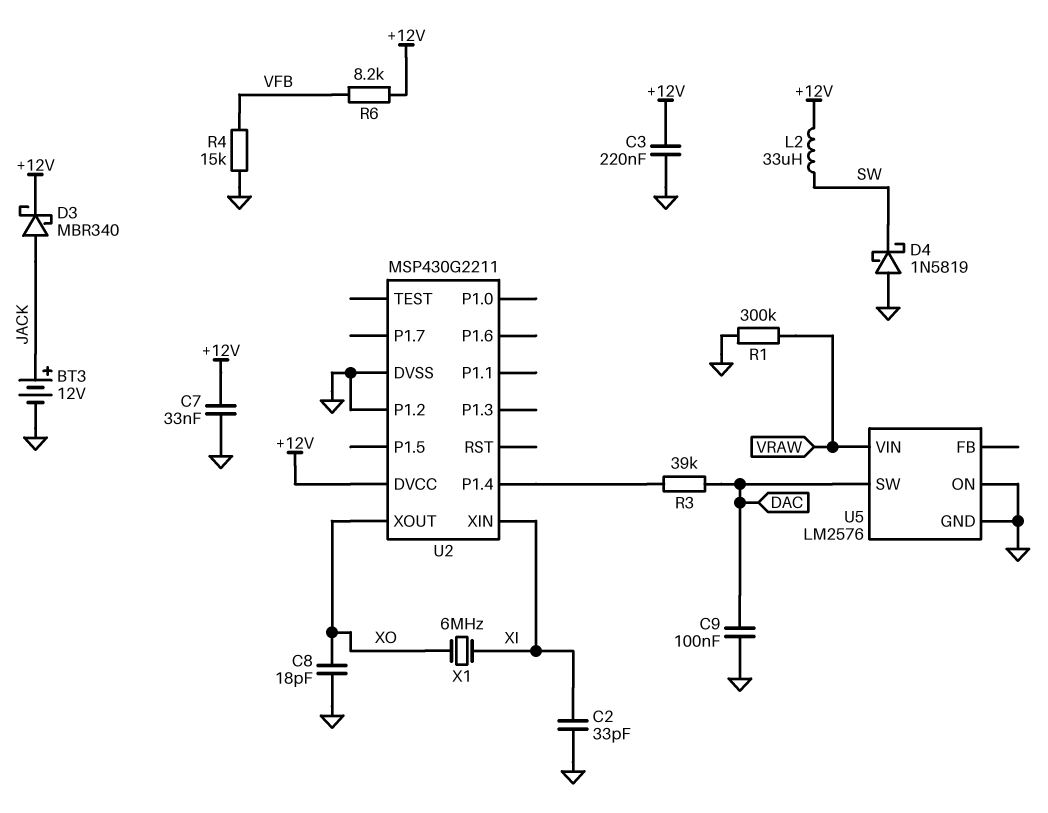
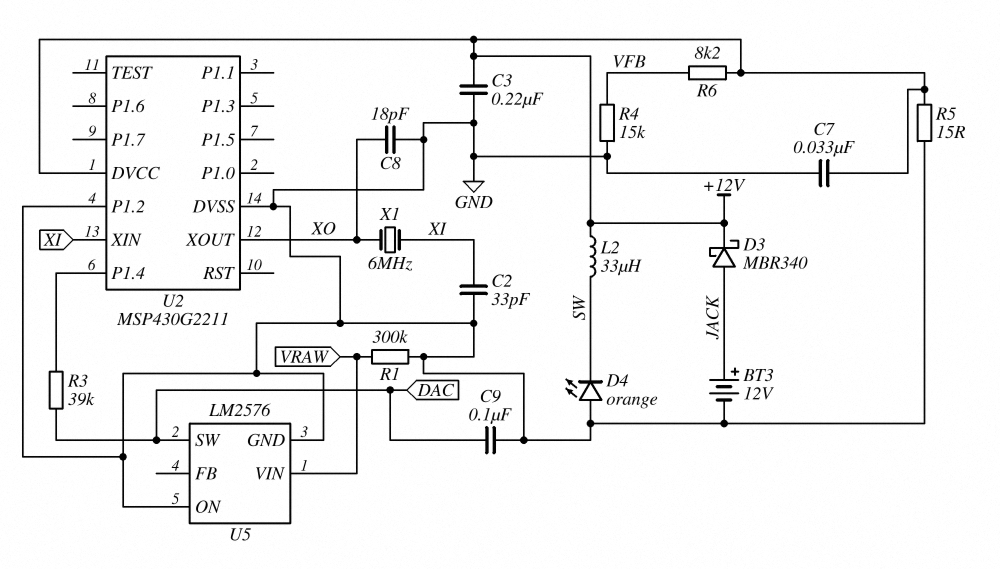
D4: schottky 1N5819 (A GND, K SW) -> LED orange (A GND, K SW)
R5: none -> 15 (+12V, GND)

